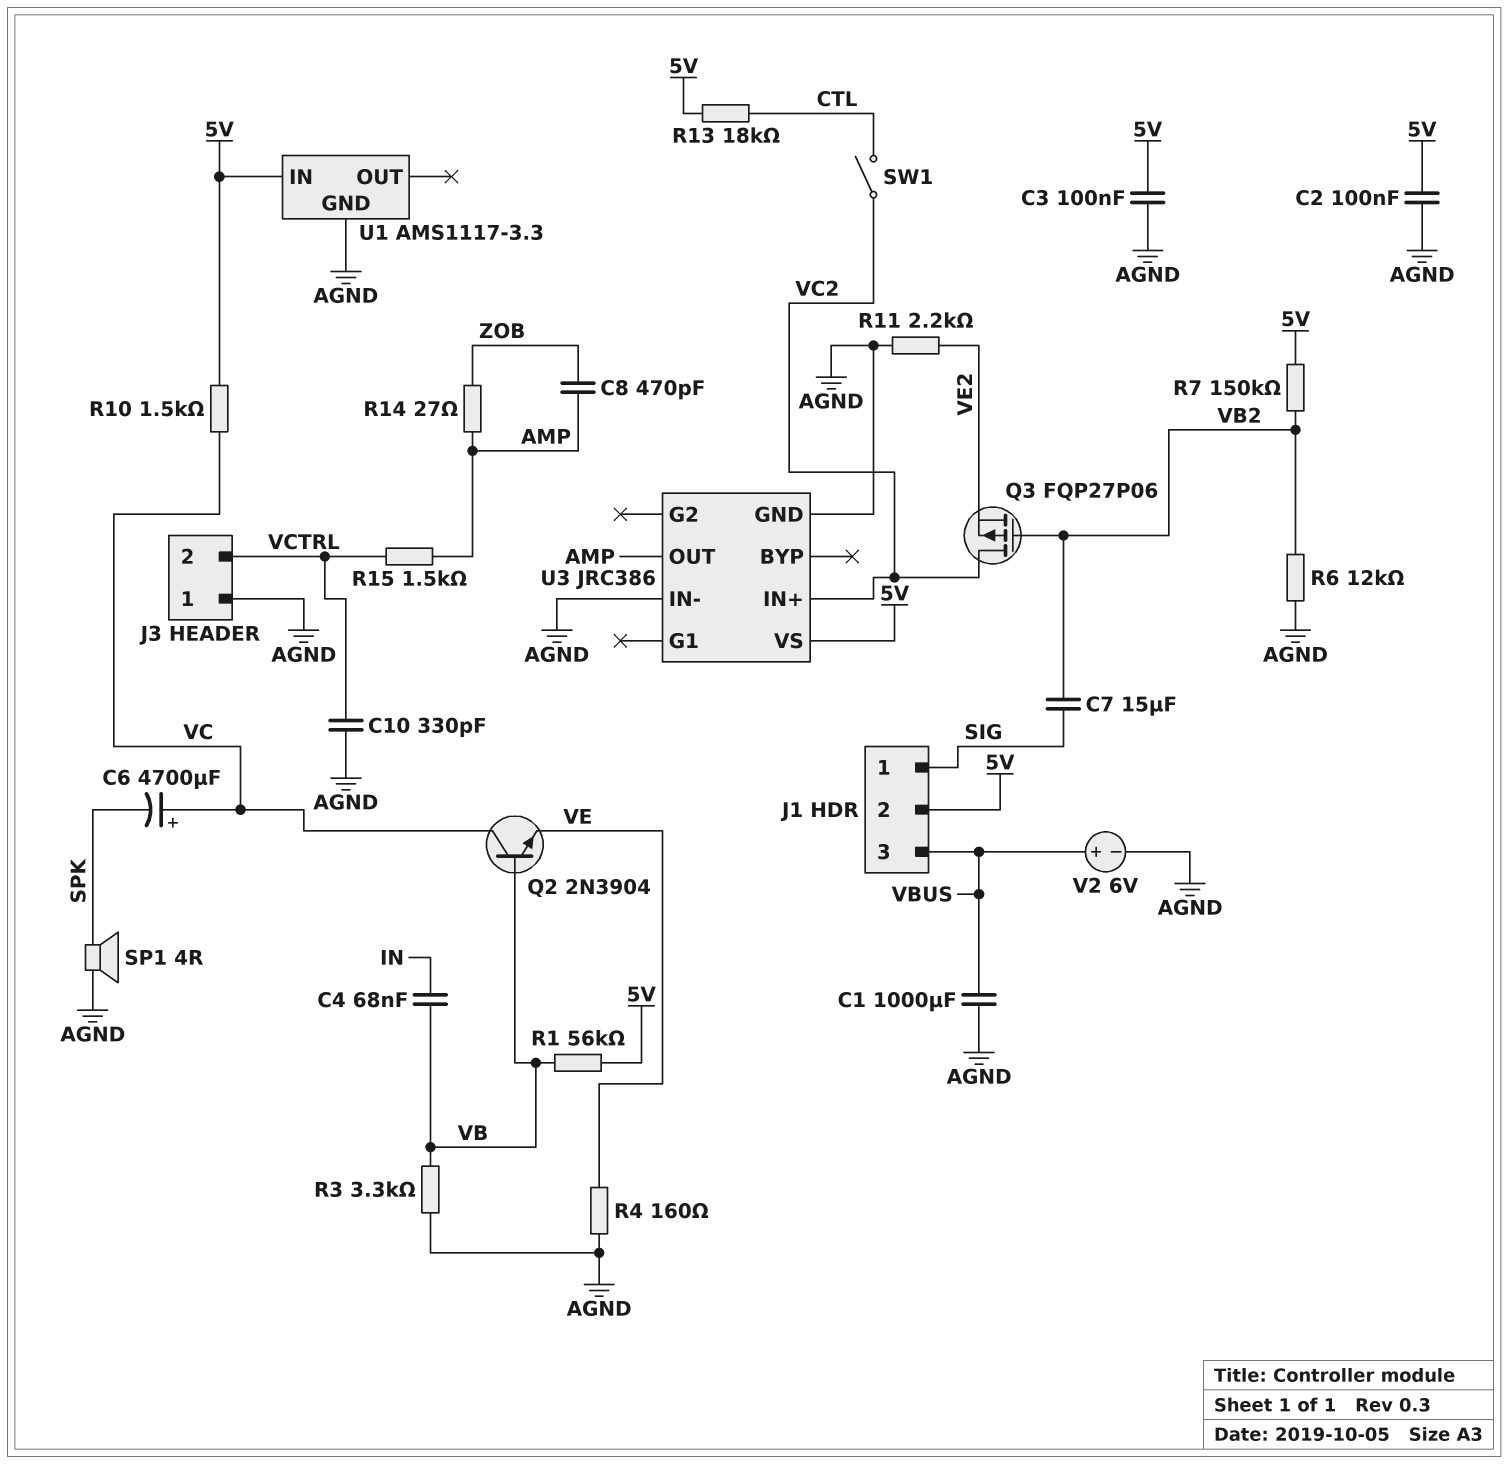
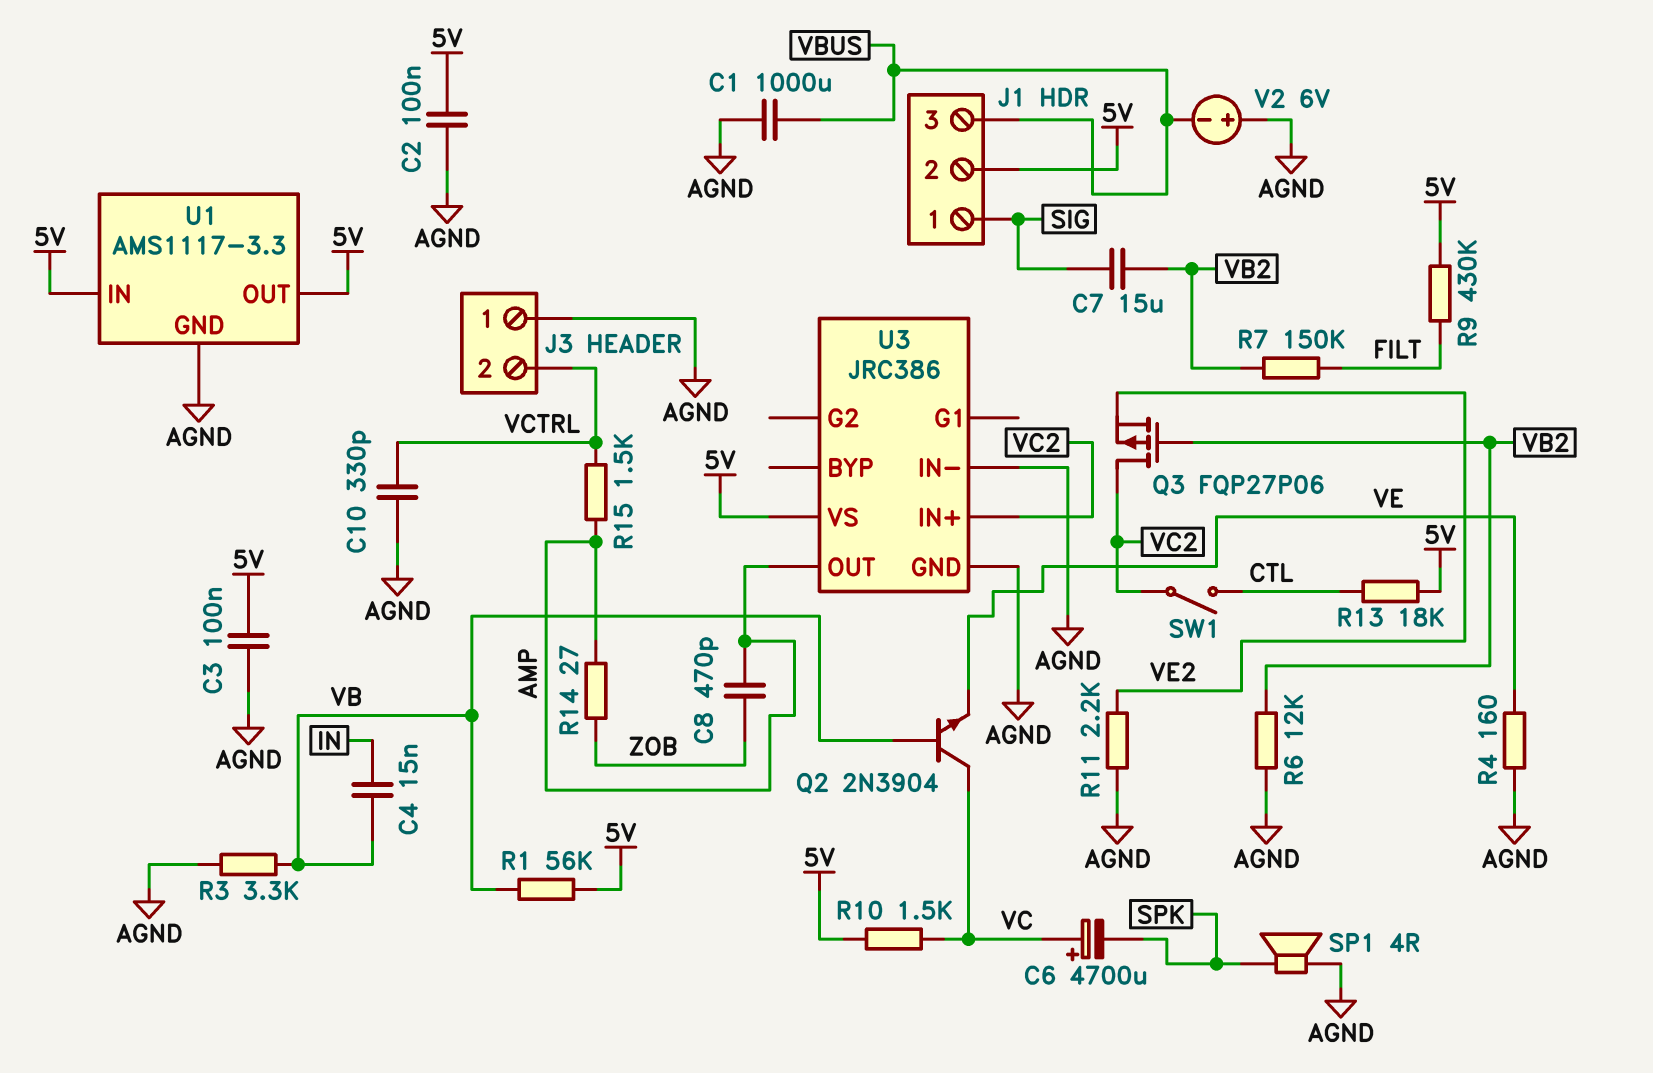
C4: 68nF (IN, VB) -> 15nF (IN, VB)
R7: 150k (5V, VB2) -> 150k (FILT, VB2)
R9: none -> 430k (5V, FILT)
U1 pin OUT: none -> 5V
V2: 6V (plus VBUS, minus AGND) -> 6V (plus AGND, minus VBUS)

